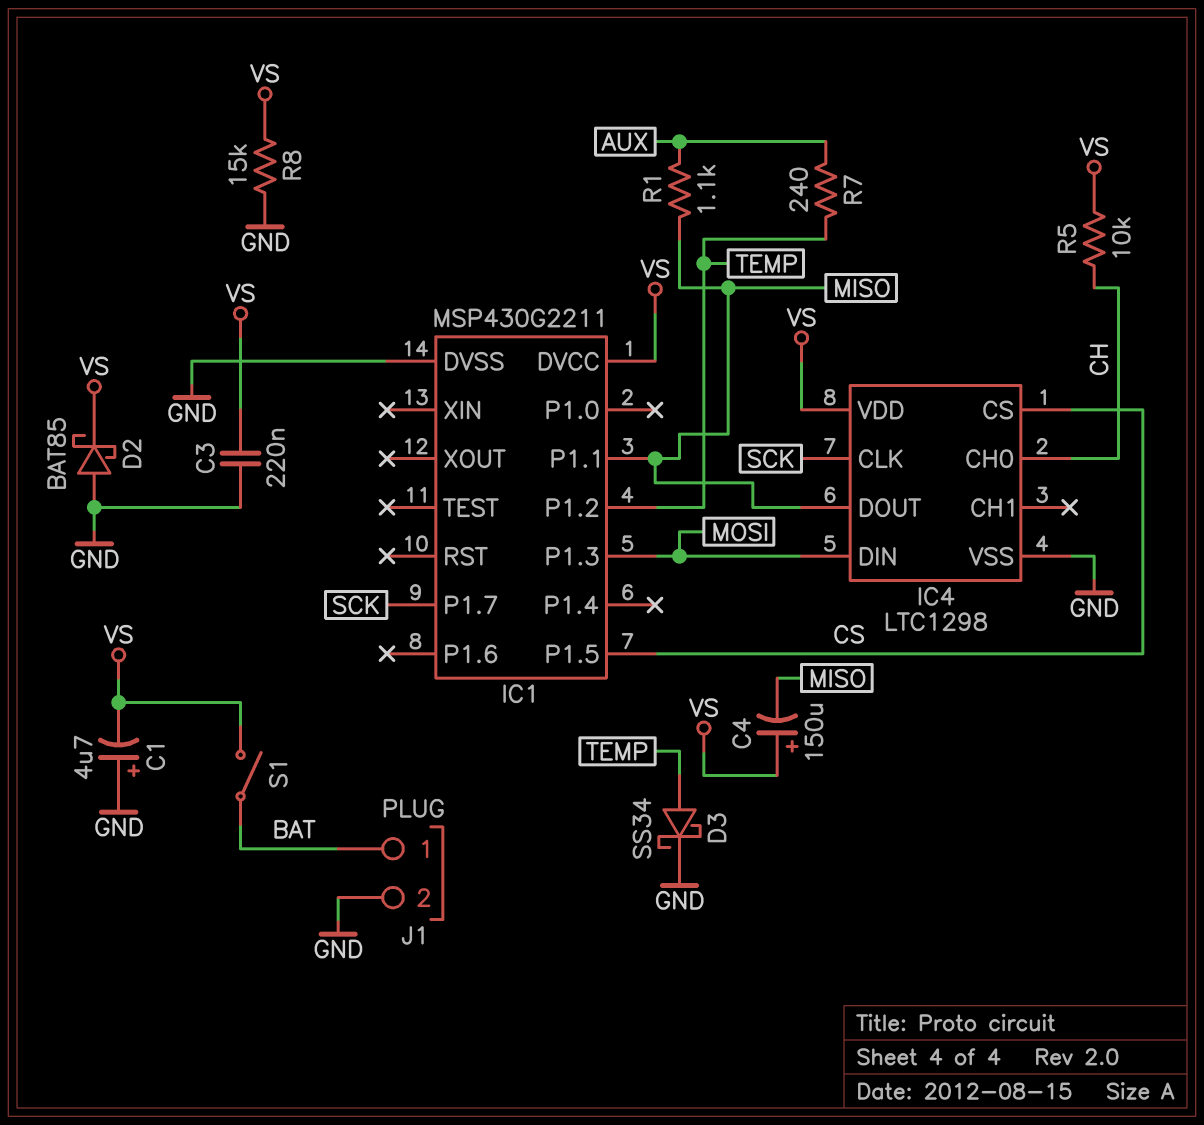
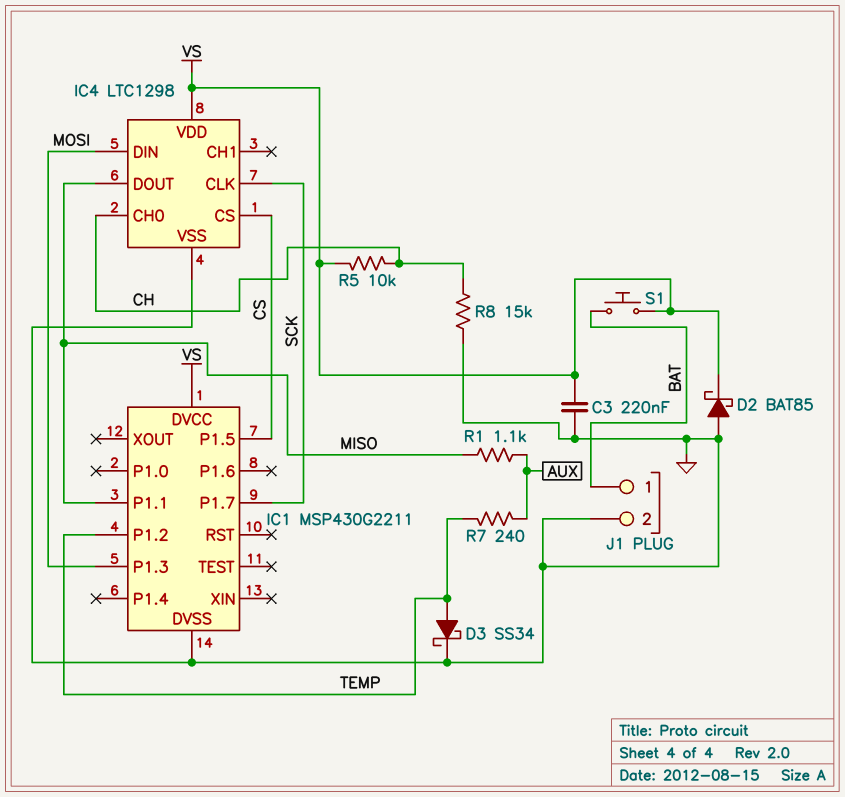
C1: 4.7uF (plus GND, minus VS) -> none
C4: 150uF (plus VS, minus MISO) -> none
R8: 15k (GND, VS) -> 15k (CH, GND)
S1: switch (BAT, VS) -> button (BAT, VS)

